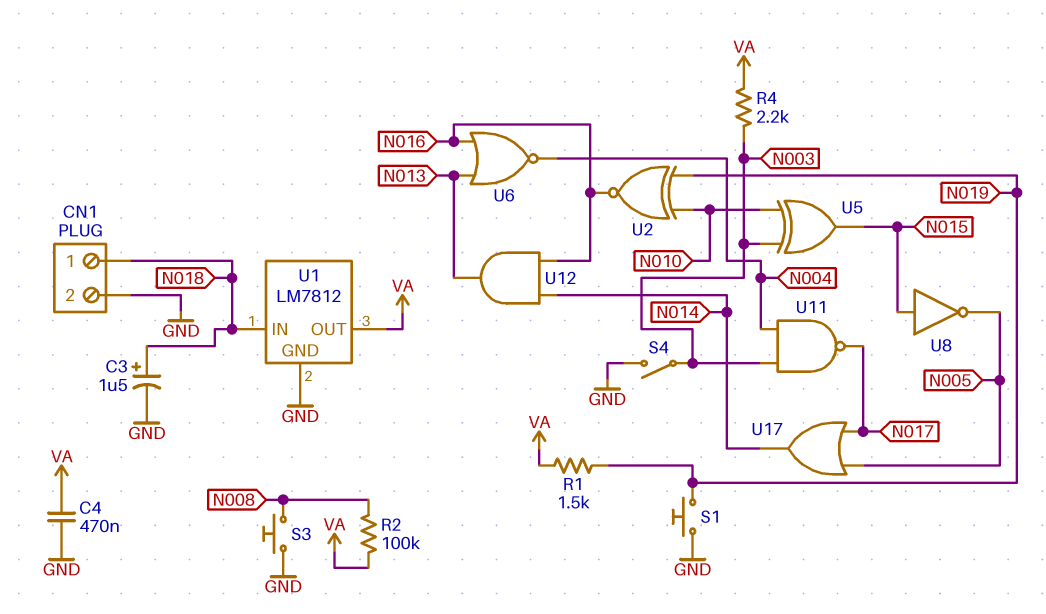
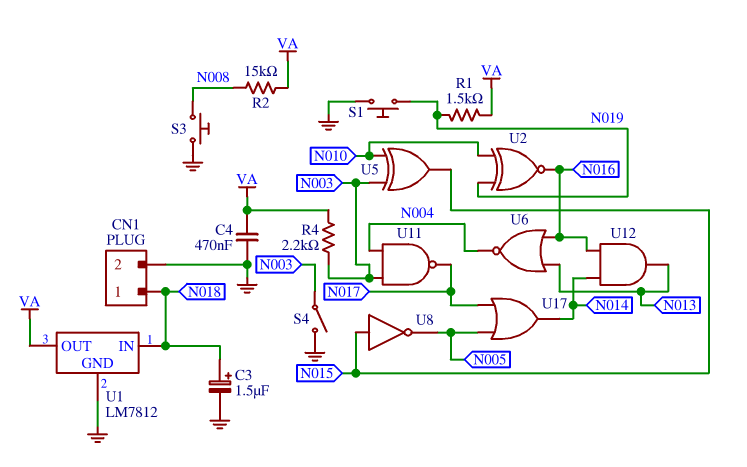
R2: 100k (N008, VA) -> 15k (N008, VA)

